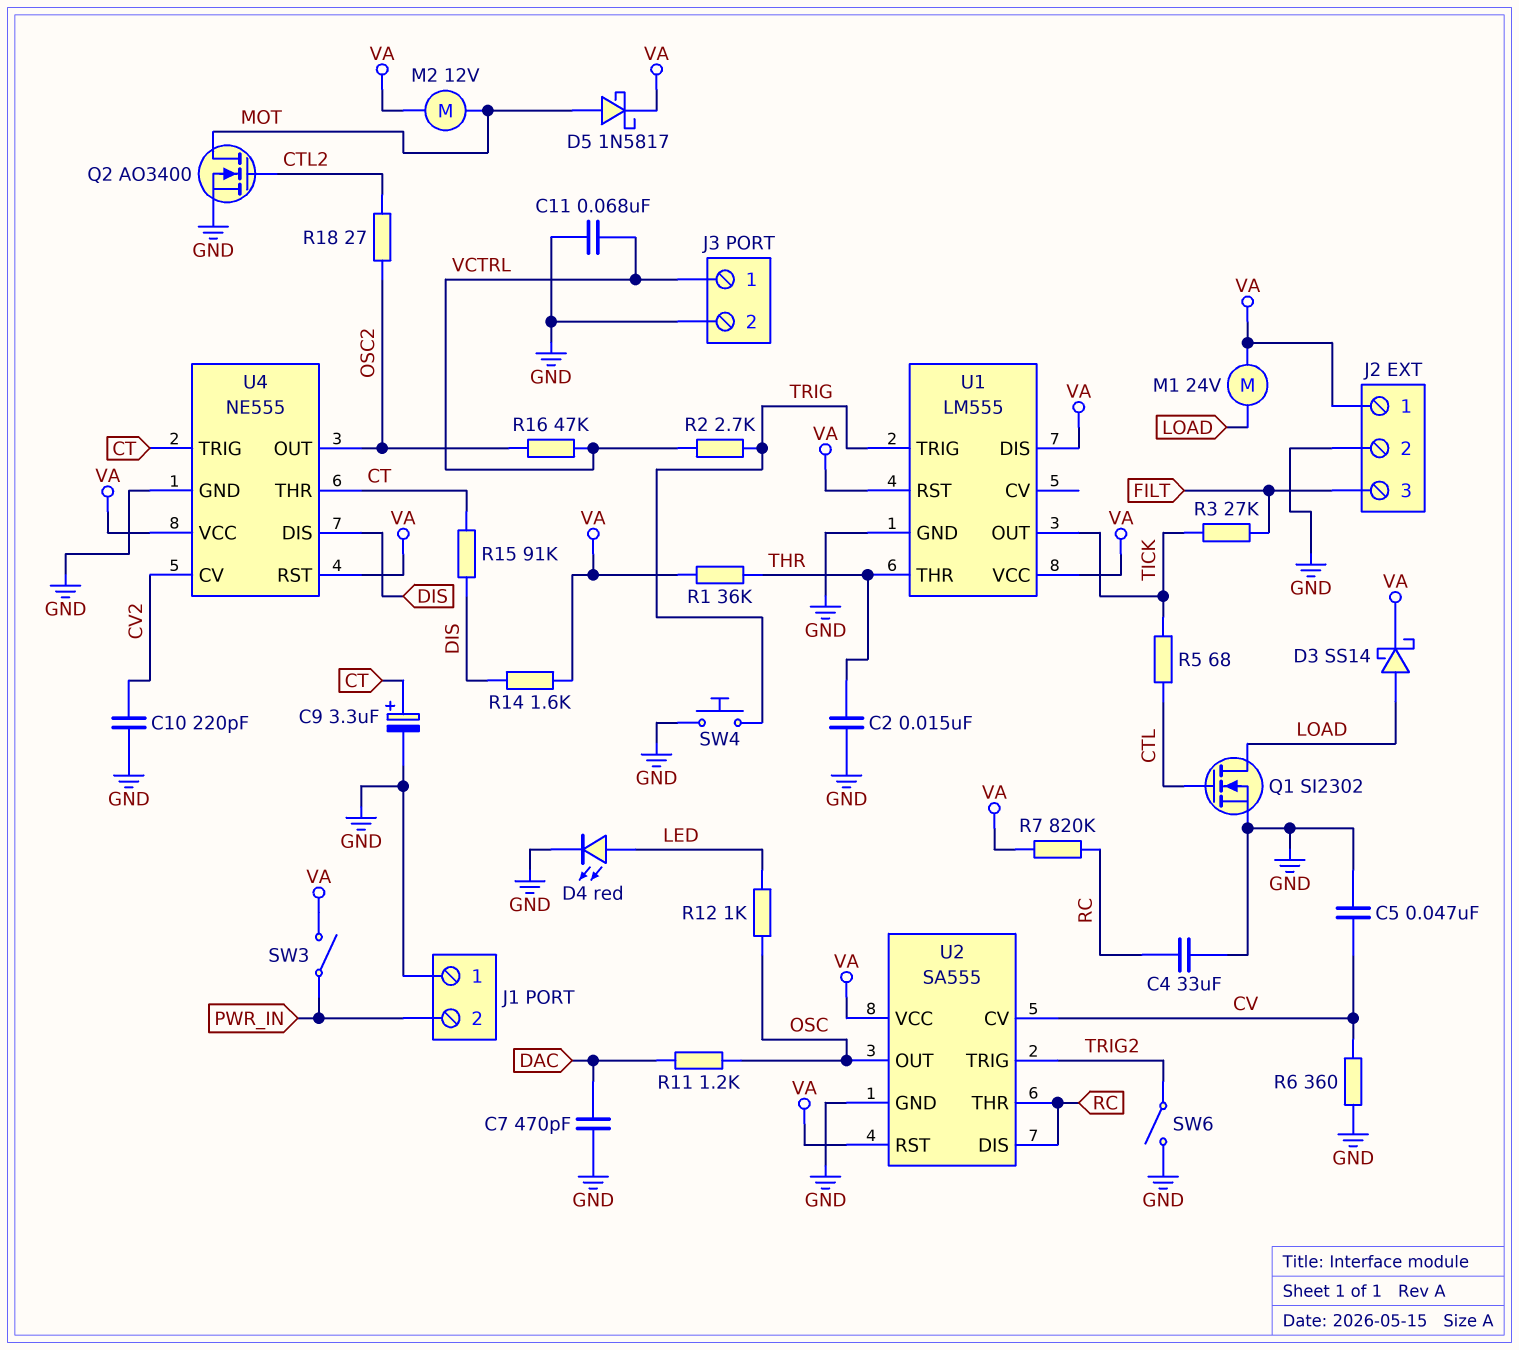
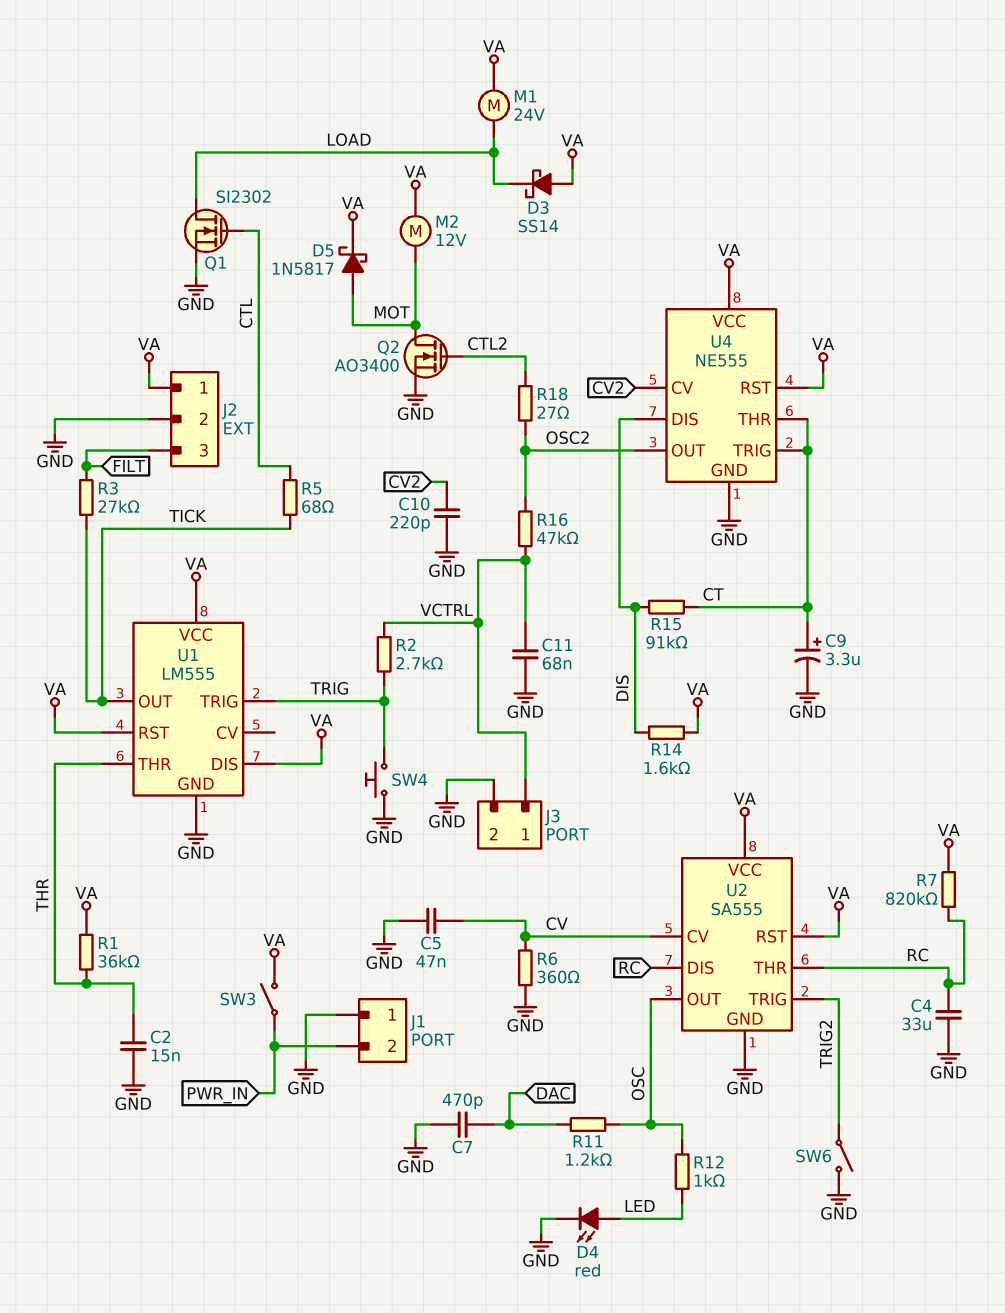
D3: schottky SS14 (A LOAD, K VA) -> schottky SS14 (A VA, K LOAD)

